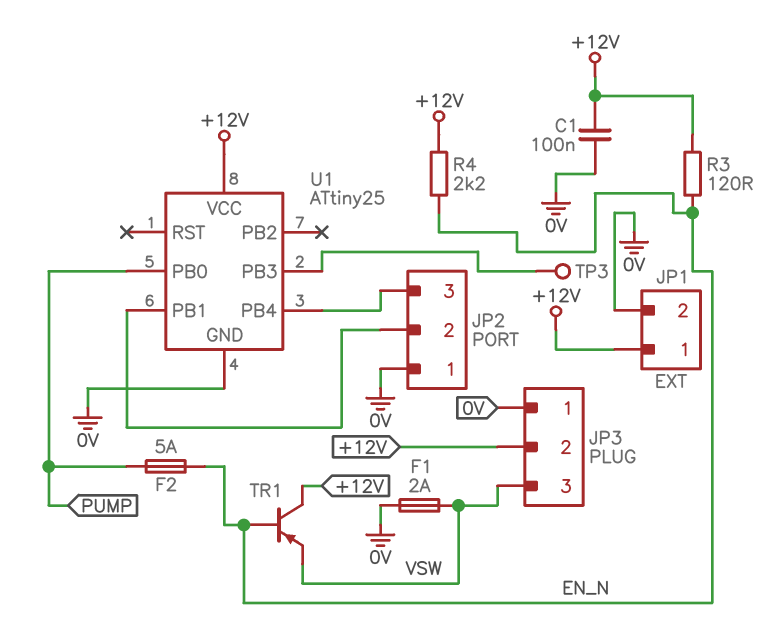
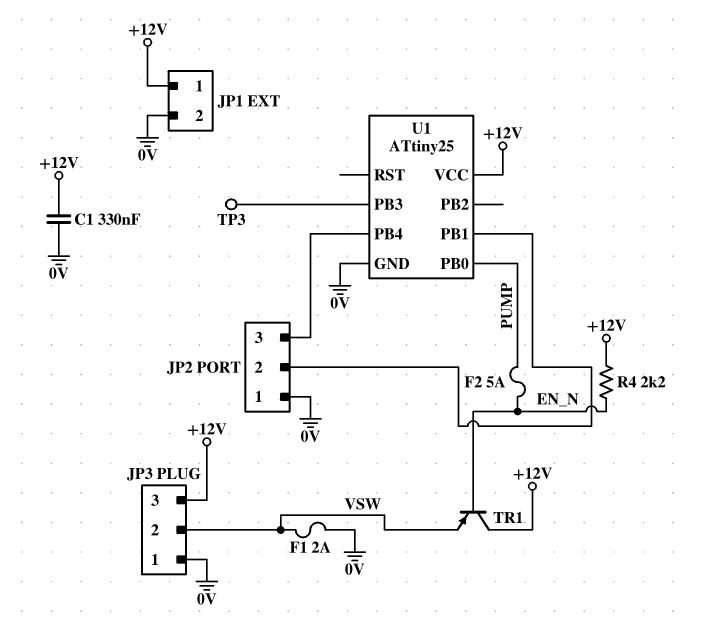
C1: 100nF (+12V, 0V) -> 330nF (+12V, 0V)
JP3 pin 2: +12V -> VSW
JP3 pin 3: VSW -> +12V
R3: 120 (+12V, EN_N) -> none

